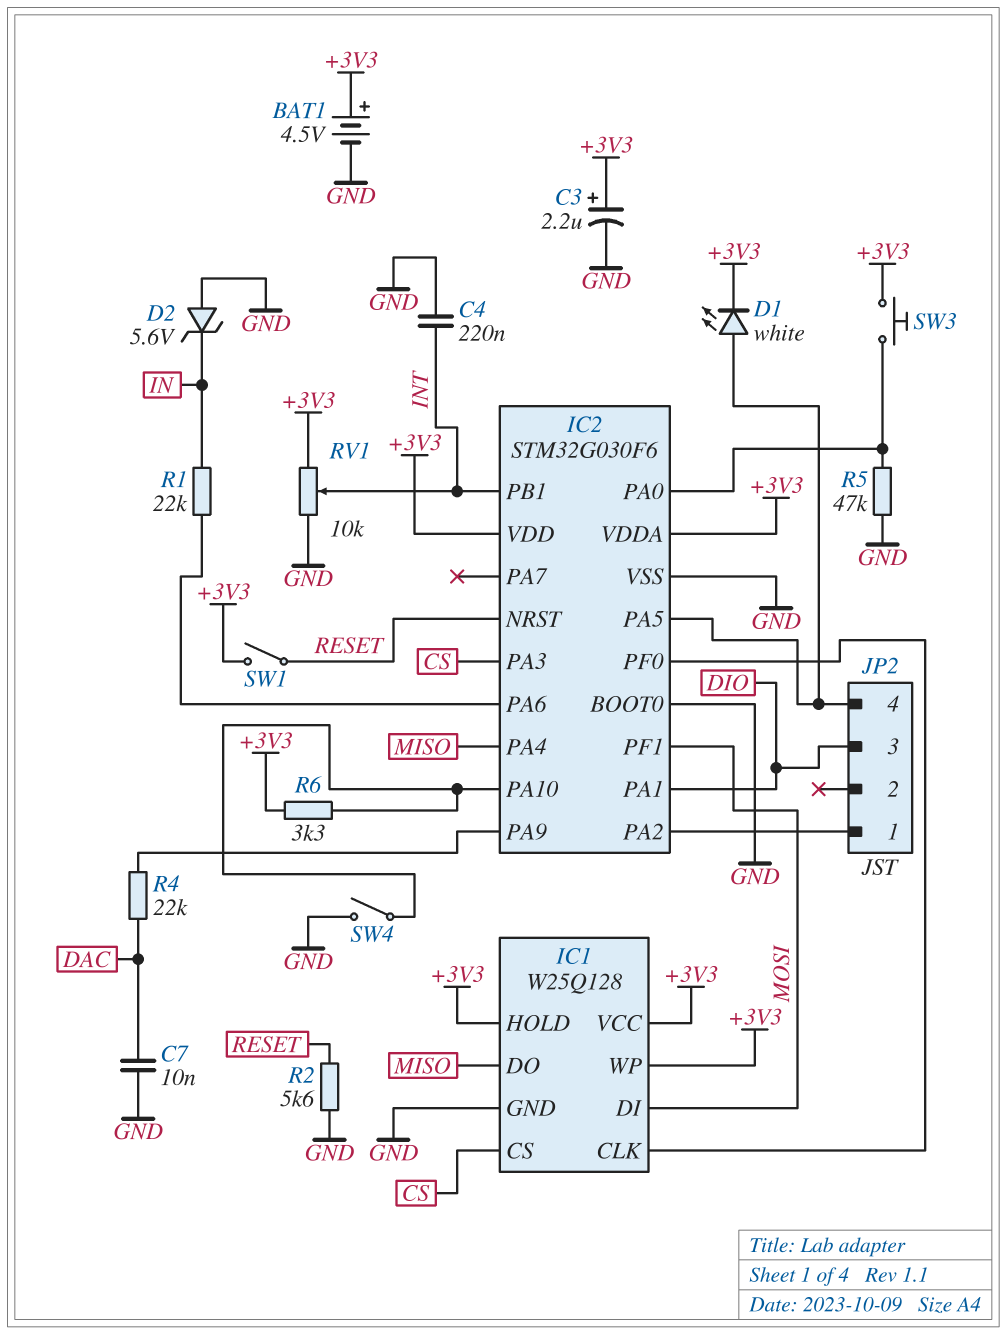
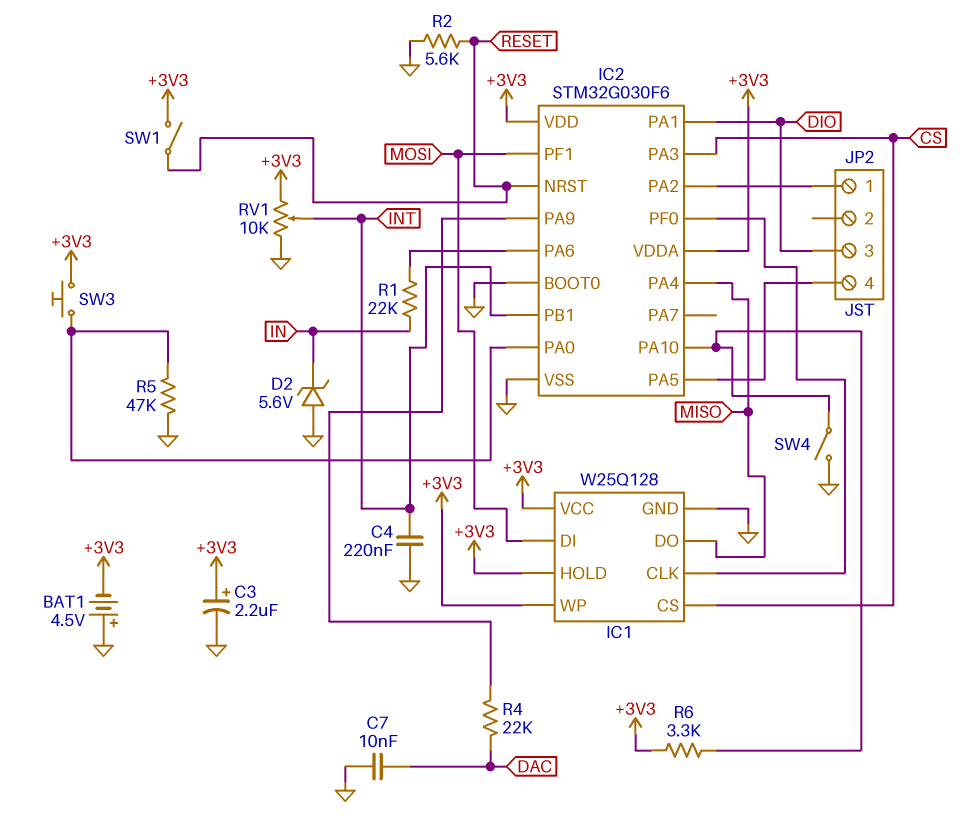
BAT1: 4.5V (plus +3V3, minus GND) -> 4.5V (plus GND, minus +3V3)
D1: LED white (A IC2/PA5, K +3V3) -> none

